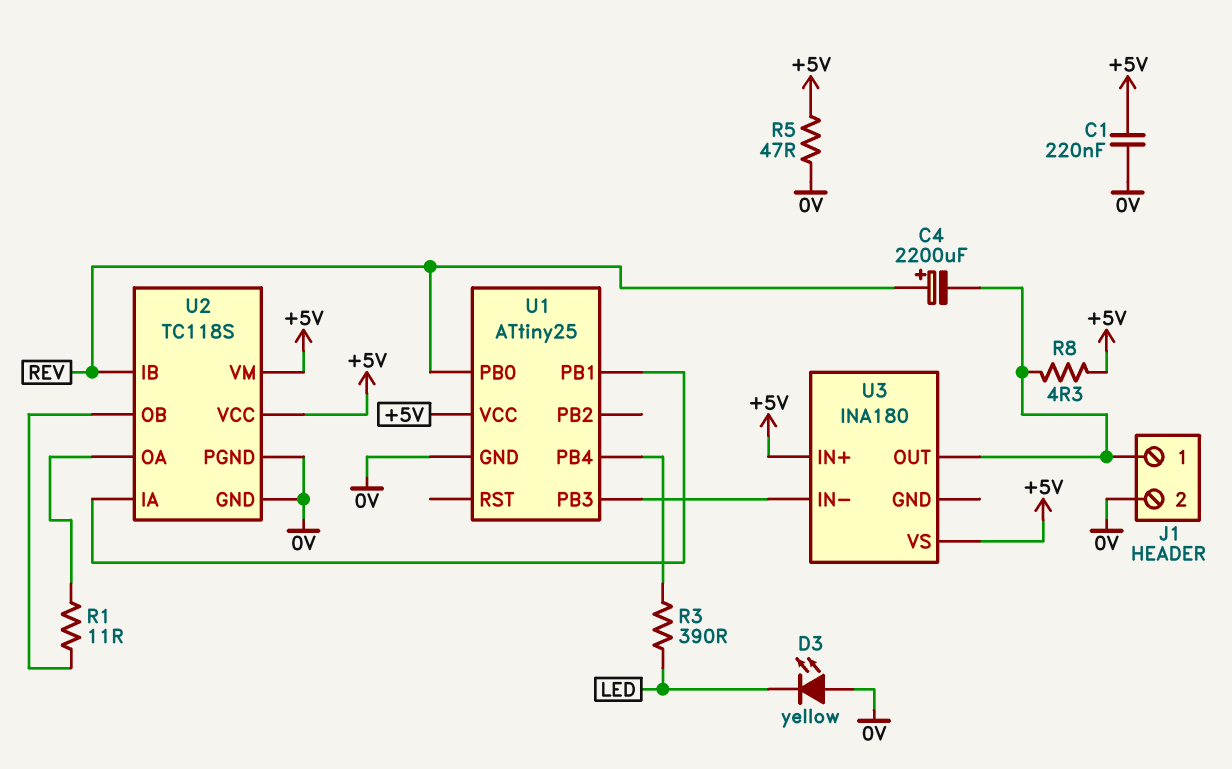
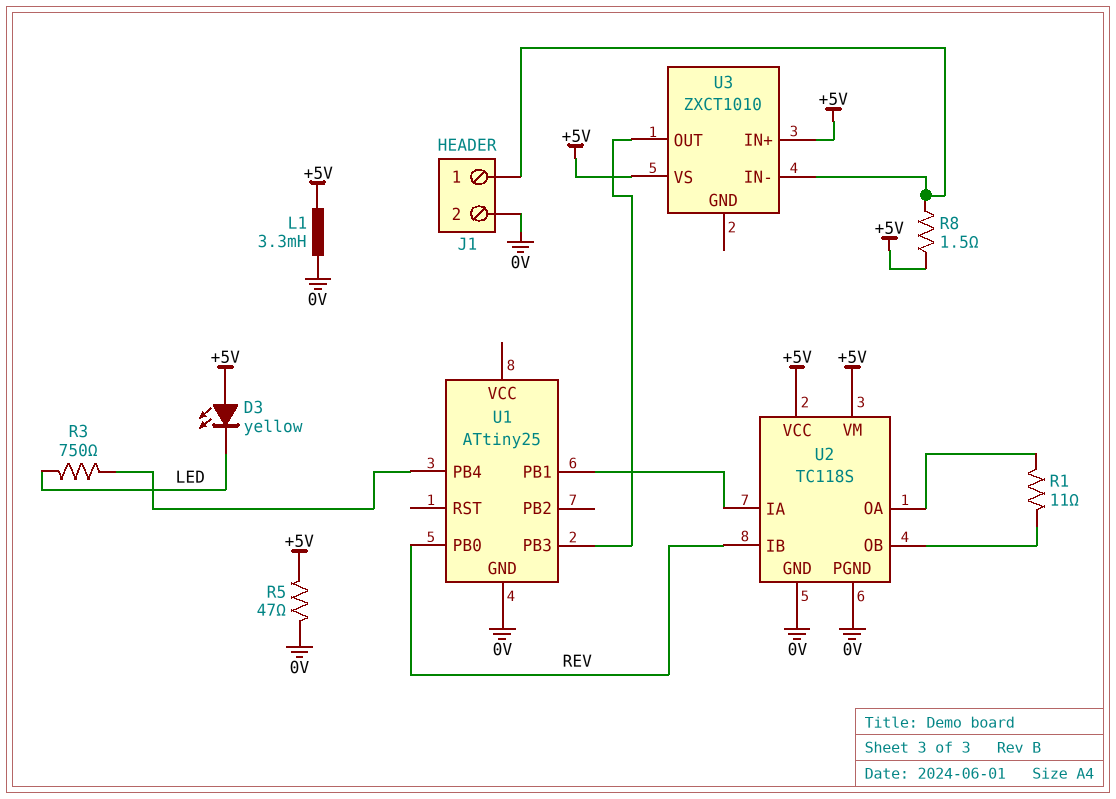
C1: 220nF (+5V, 0V) -> none
C4: 2200uF (plus REV, minus J1/1) -> none
D3: LED yellow (A 0V, K LED) -> LED yellow (A +5V, K LED)
L1: none -> 3.3mH (+5V, 0V)
R3: 390 (LED, U1/PB4) -> 750 (LED, U1/PB4)
R8: 4.3 (+5V, J1/1) -> 1.5 (+5V, J1/1)
U1 pin VCC: +5V -> none
U3: INA180 -> ZXCT1010
U3 pin IN-: U1/PB3 -> J1/1
U3 pin OUT: J1/1 -> U1/PB3

